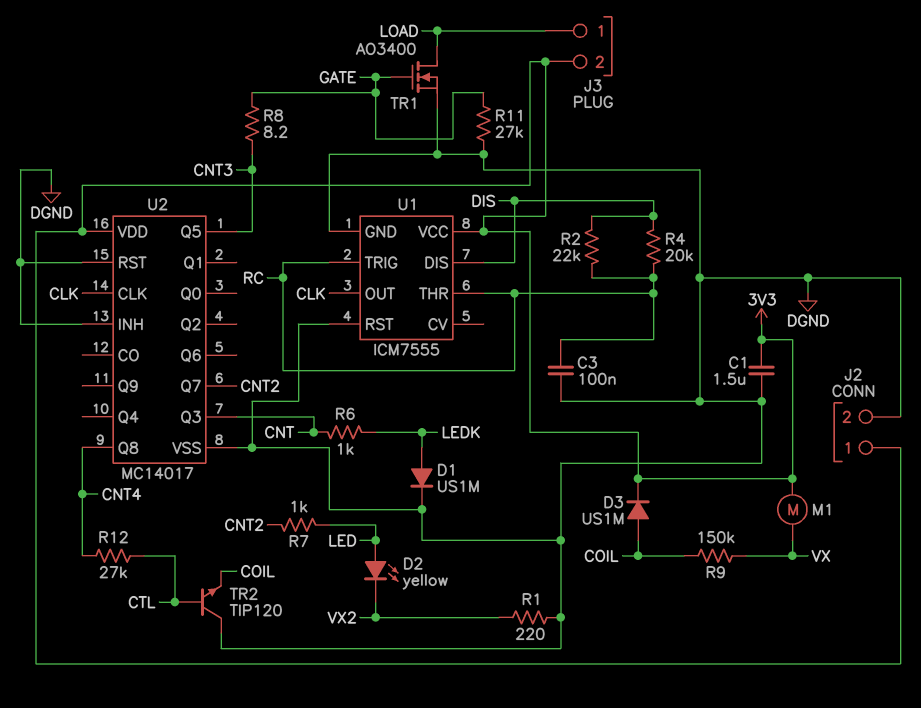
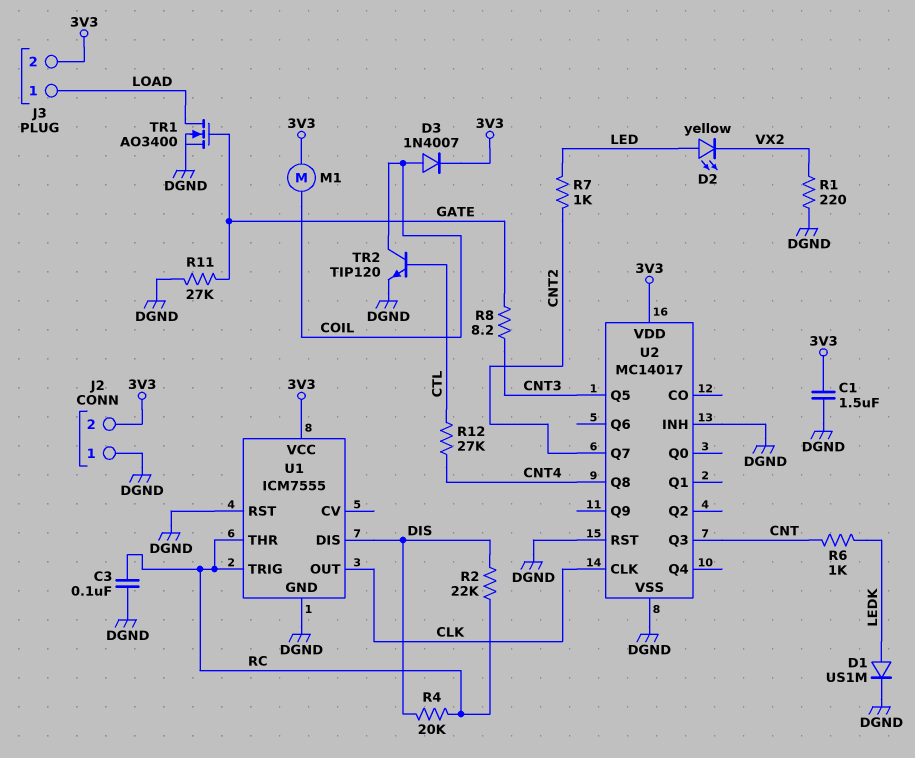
D3: diode US1M (A COIL, K 3V3) -> diode 1N4007 (A COIL, K 3V3)
J2 pin 1: 3V3 -> DGND
J2 pin 2: DGND -> 3V3
M1: motor (3V3, VX) -> motor (3V3, COIL)
R9: 150k (COIL, VX) -> none
TR2: NPN TIP120 (B CTL, C DGND, E COIL) -> NPN TIP120 (B CTL, C COIL, E DGND)

